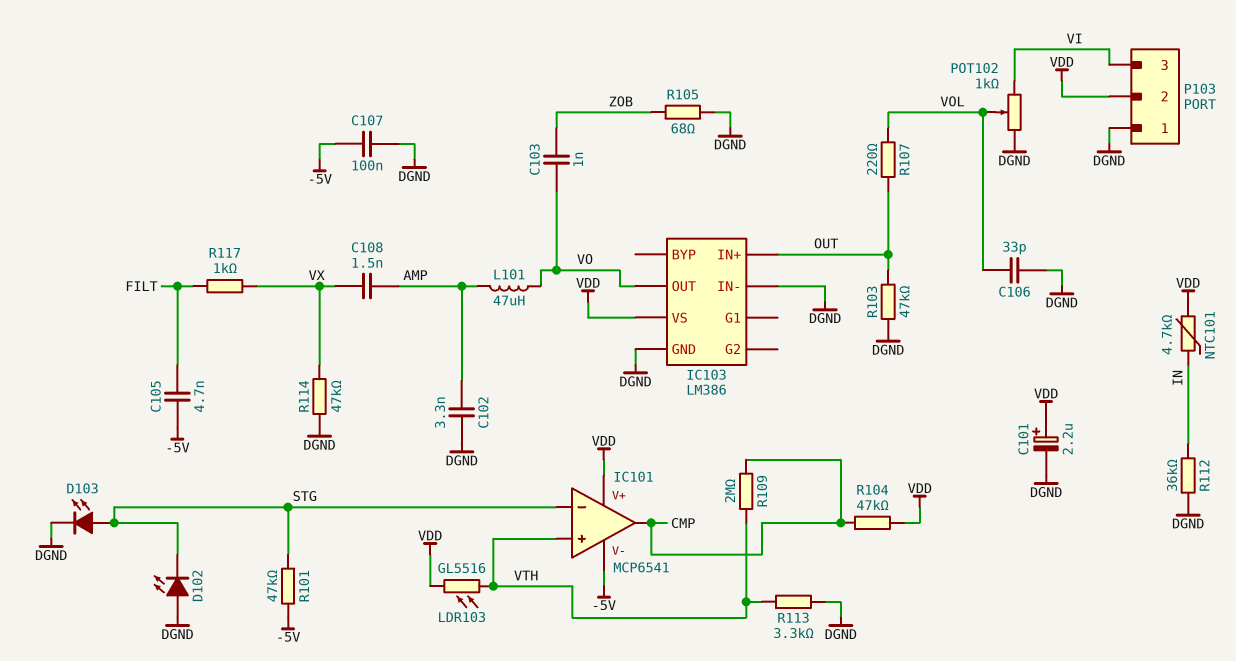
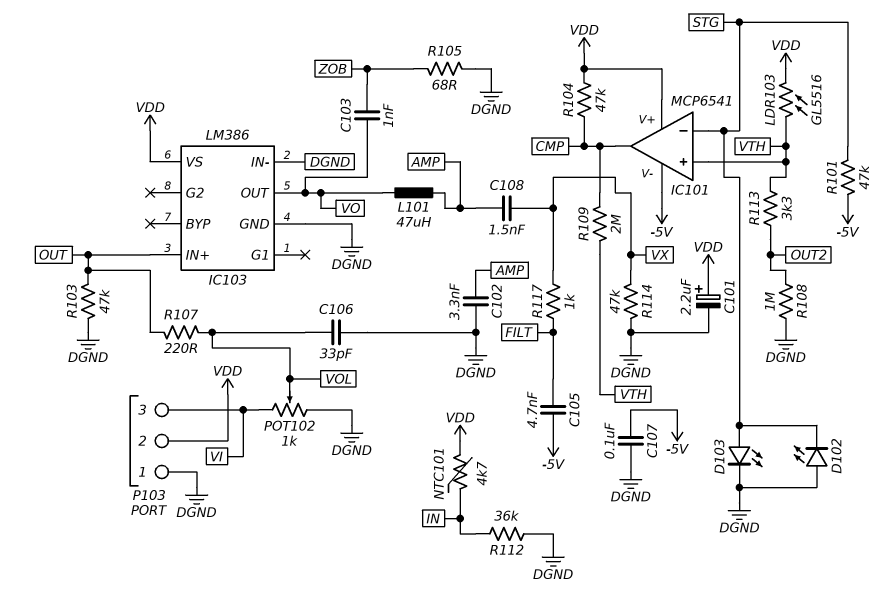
R108: none -> 1M (DGND, OUT2)
R113: 3.3k (DGND, VTH) -> 3.3k (OUT2, VTH)

